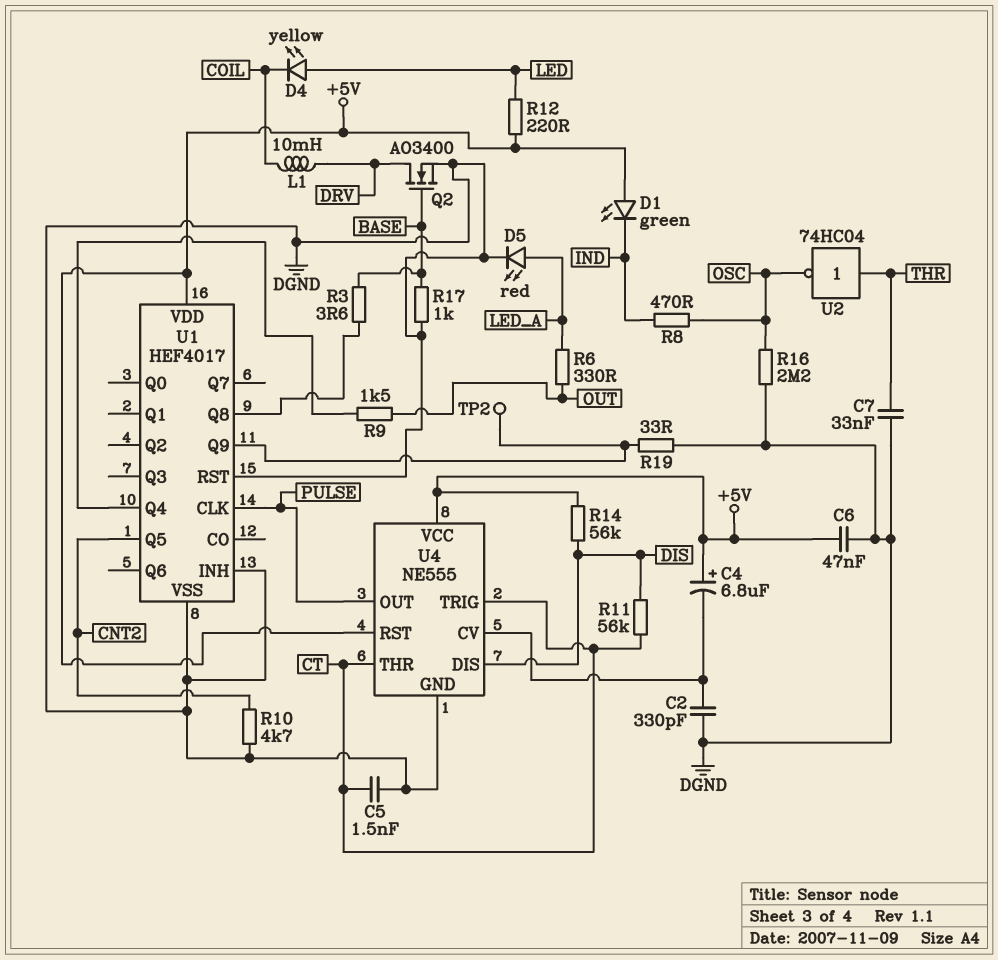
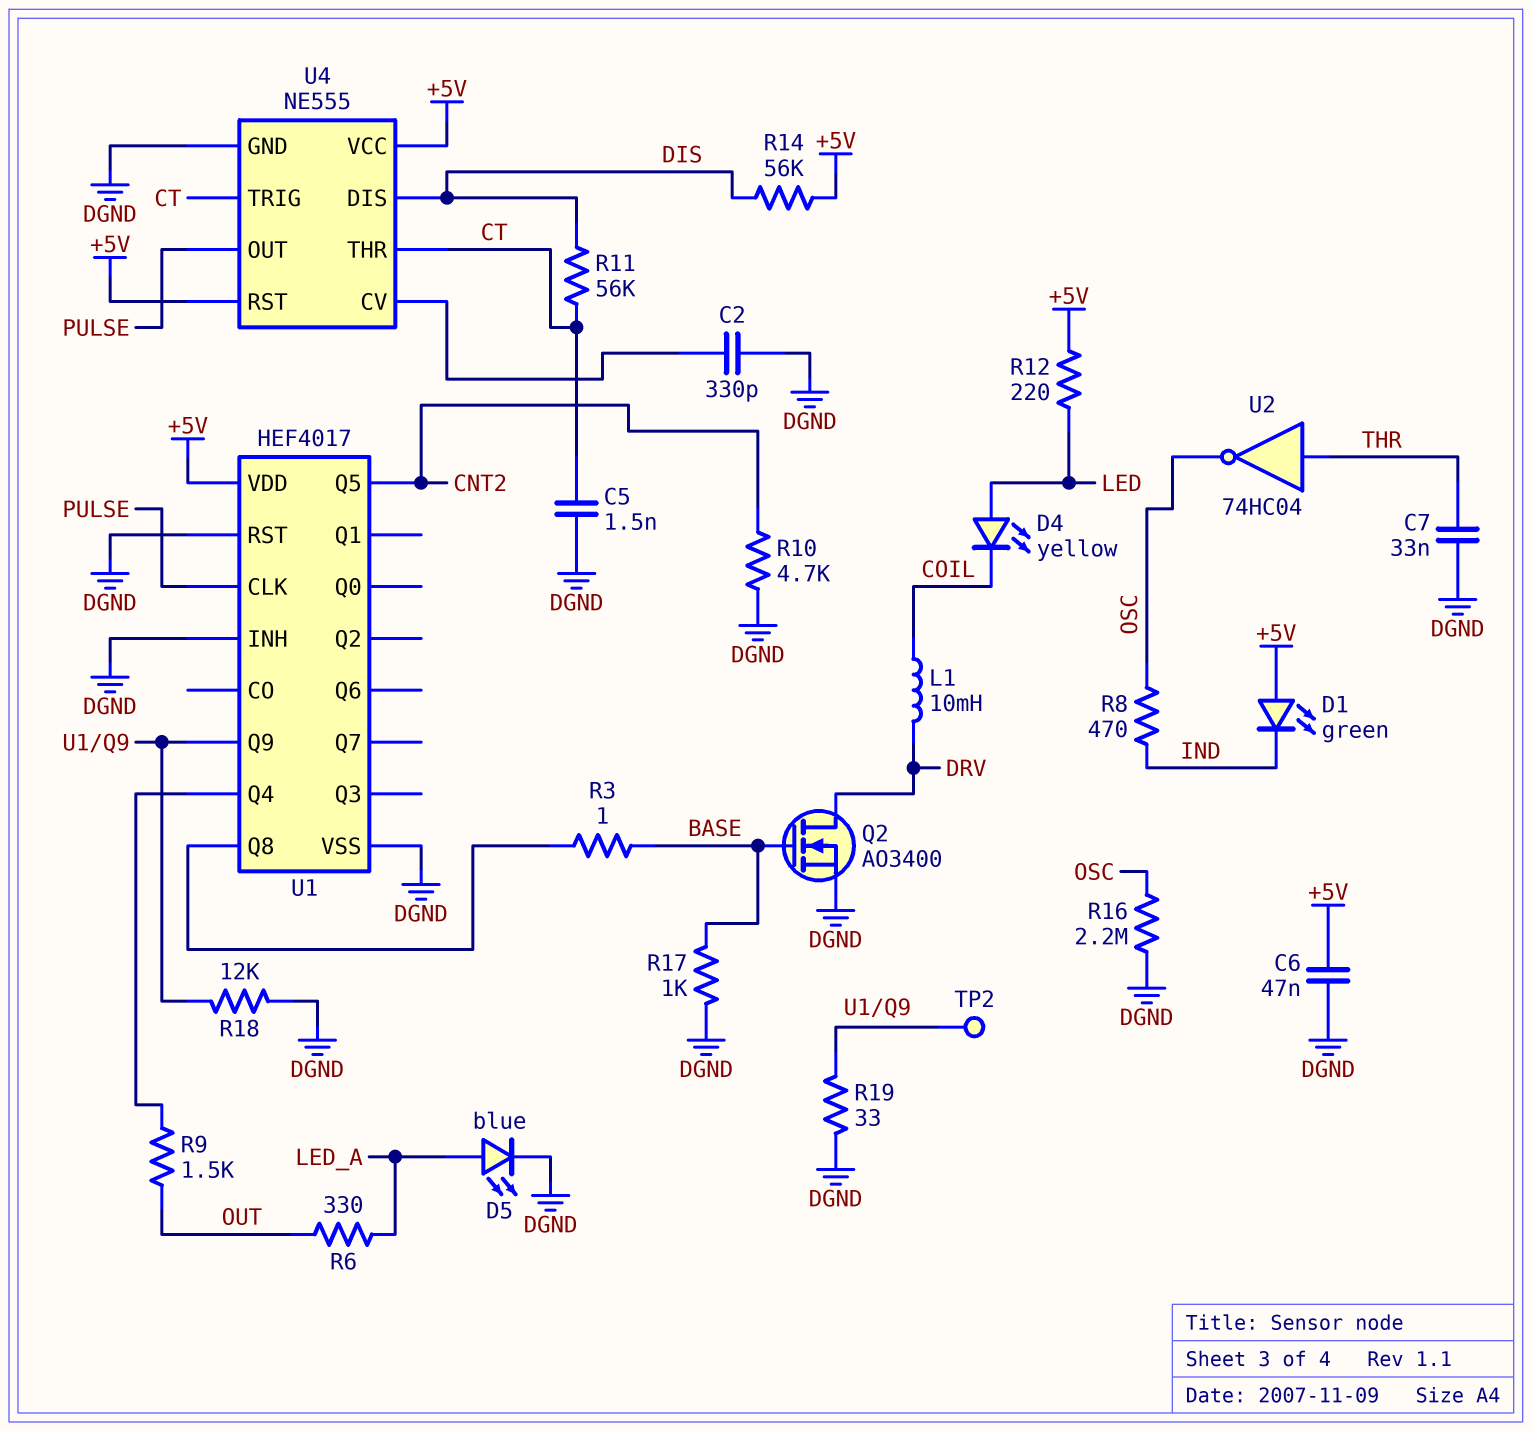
C4: 6.8uF (plus +5V, minus U4/CV) -> none
D5: LED red (A LED_A, K DGND) -> LED blue (A LED_A, K DGND)
R3: 3.6 (BASE, U1/Q8) -> 1 (BASE, U1/Q8)
R18: none -> 12k (DGND, U1/Q9)

